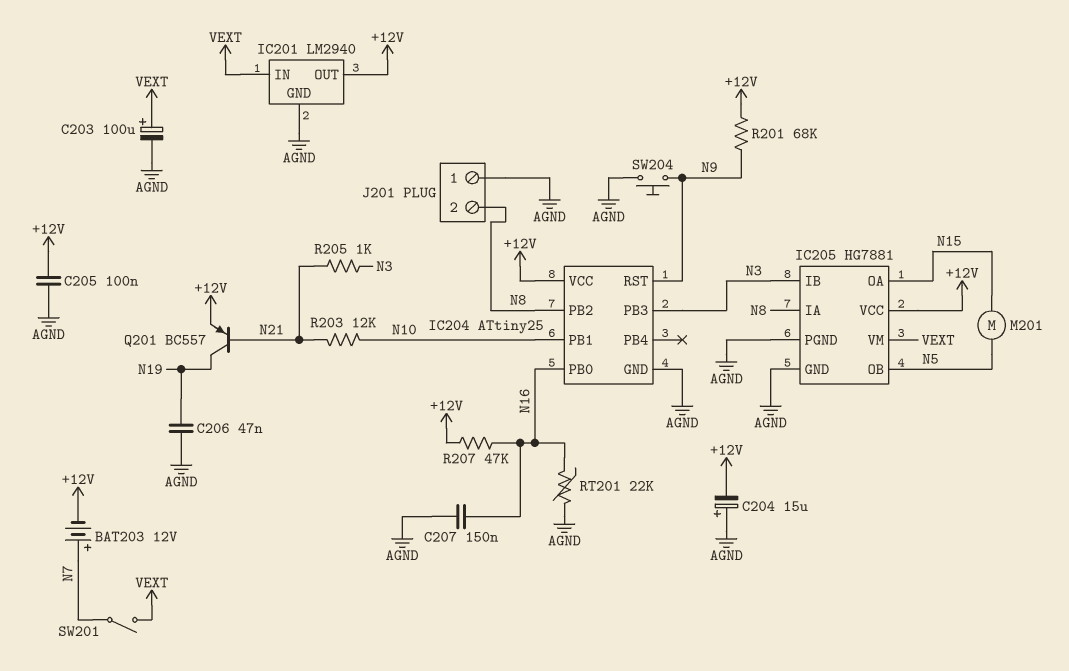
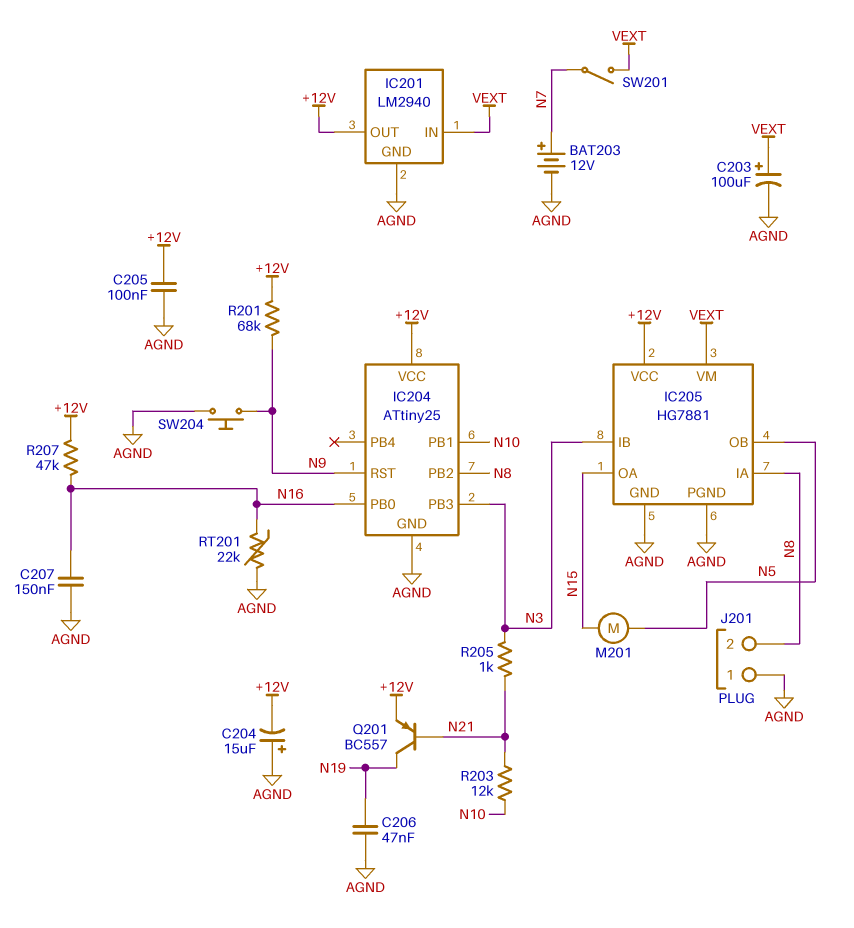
BAT203: 12V (plus N7, minus +12V) -> 12V (plus N7, minus AGND)

